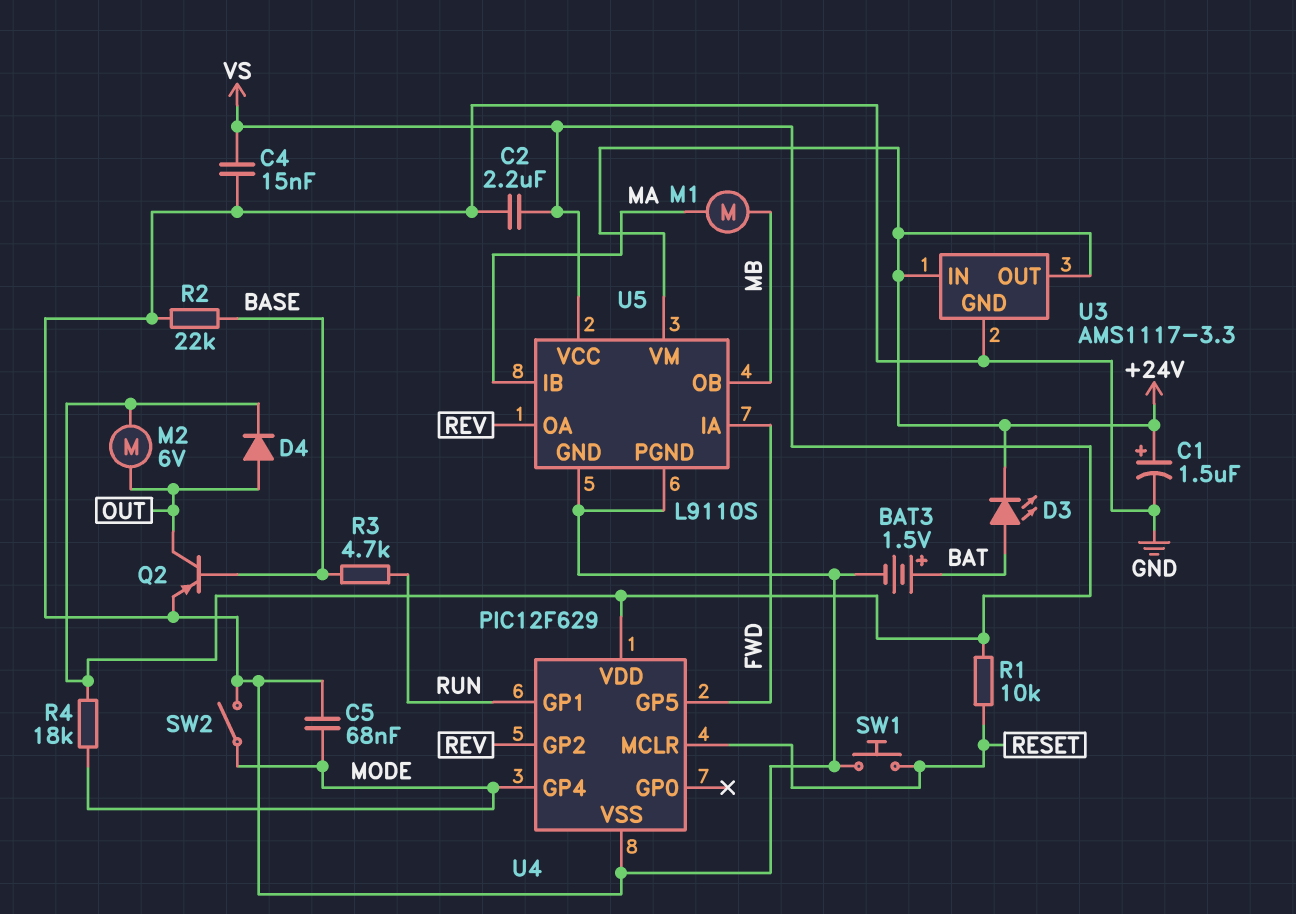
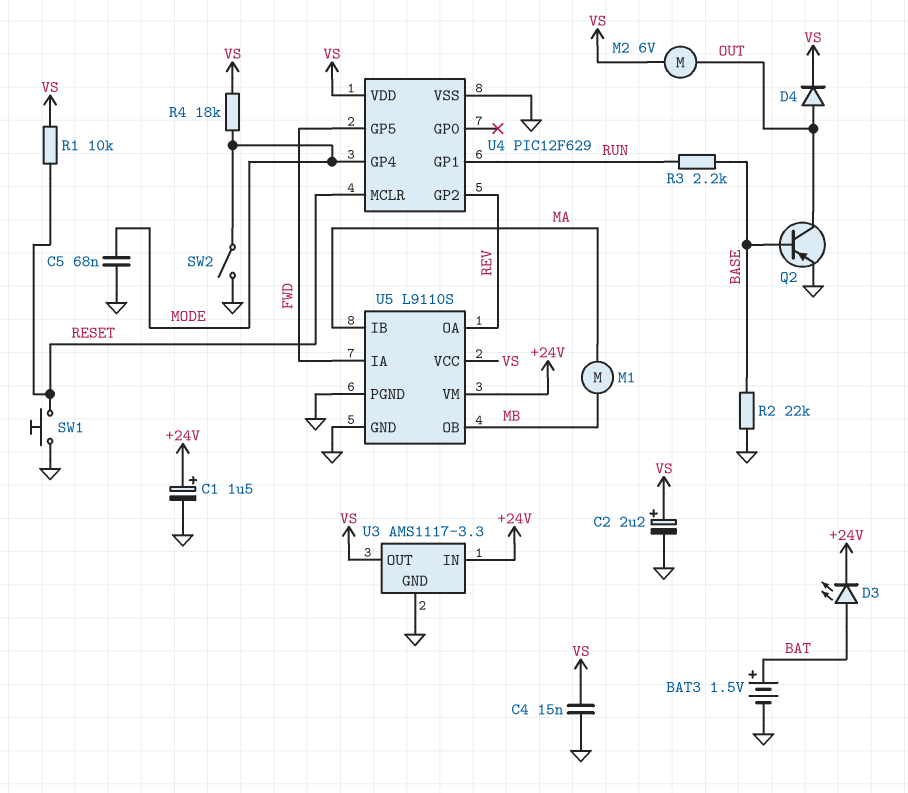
C2: 2.2uF (GND, VS) -> 2.2uF (plus VS, minus GND)
R3: 4.7k (BASE, RUN) -> 2.2k (BASE, RUN)
U3 pin OUT: +24V -> VS

